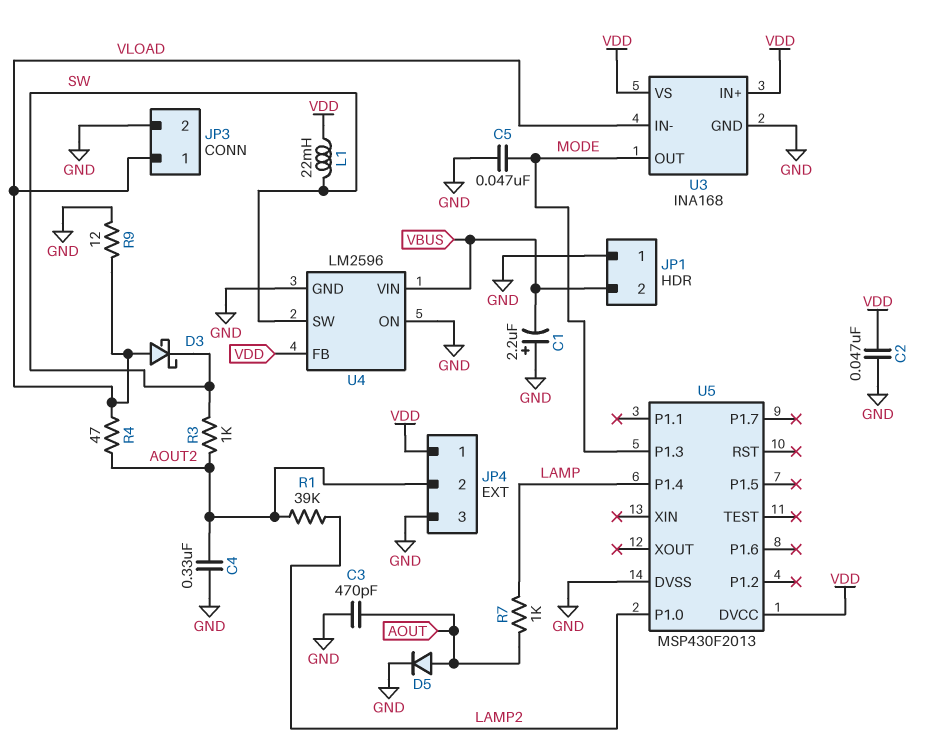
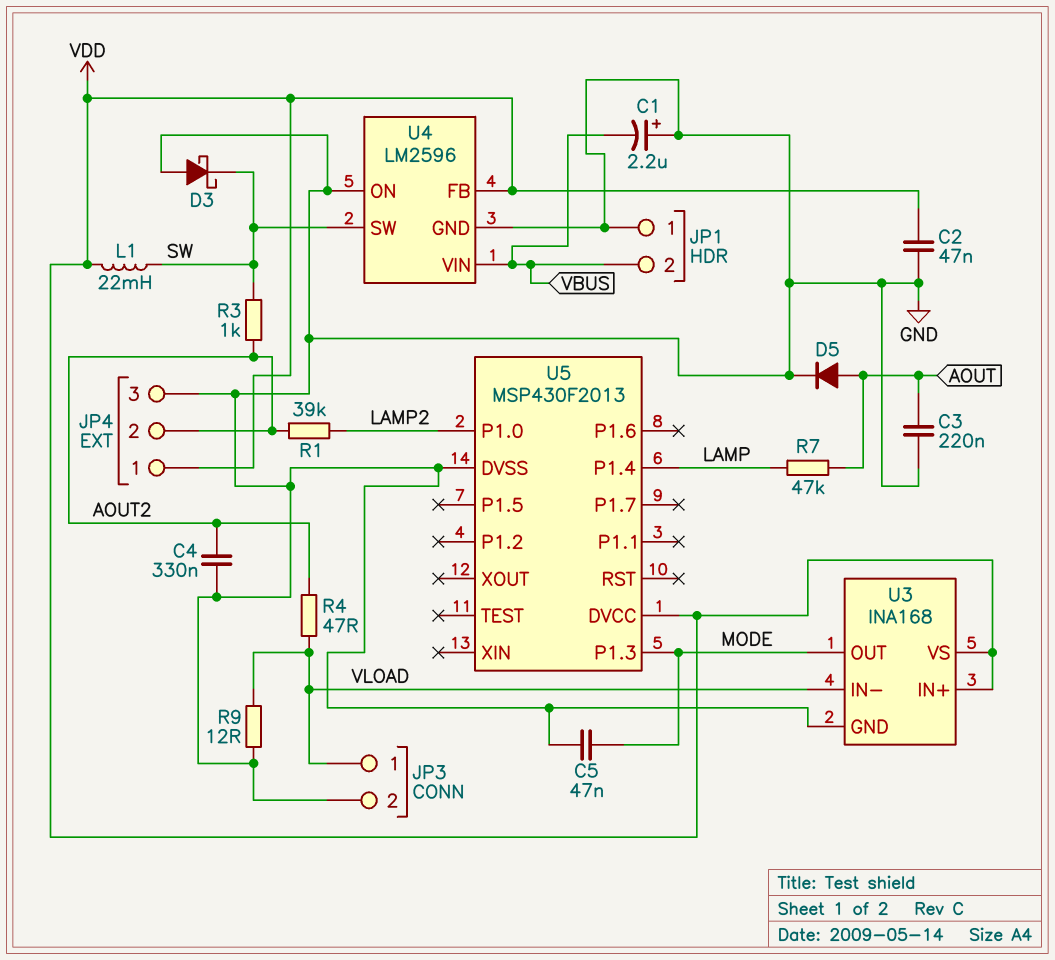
C3: 470pF (AOUT, GND) -> 220nF (AOUT, GND)
D3: schottky (A VLOAD, K SW) -> schottky (A GND, K SW)
R7: 1k (AOUT, LAMP) -> 47k (AOUT, LAMP)

